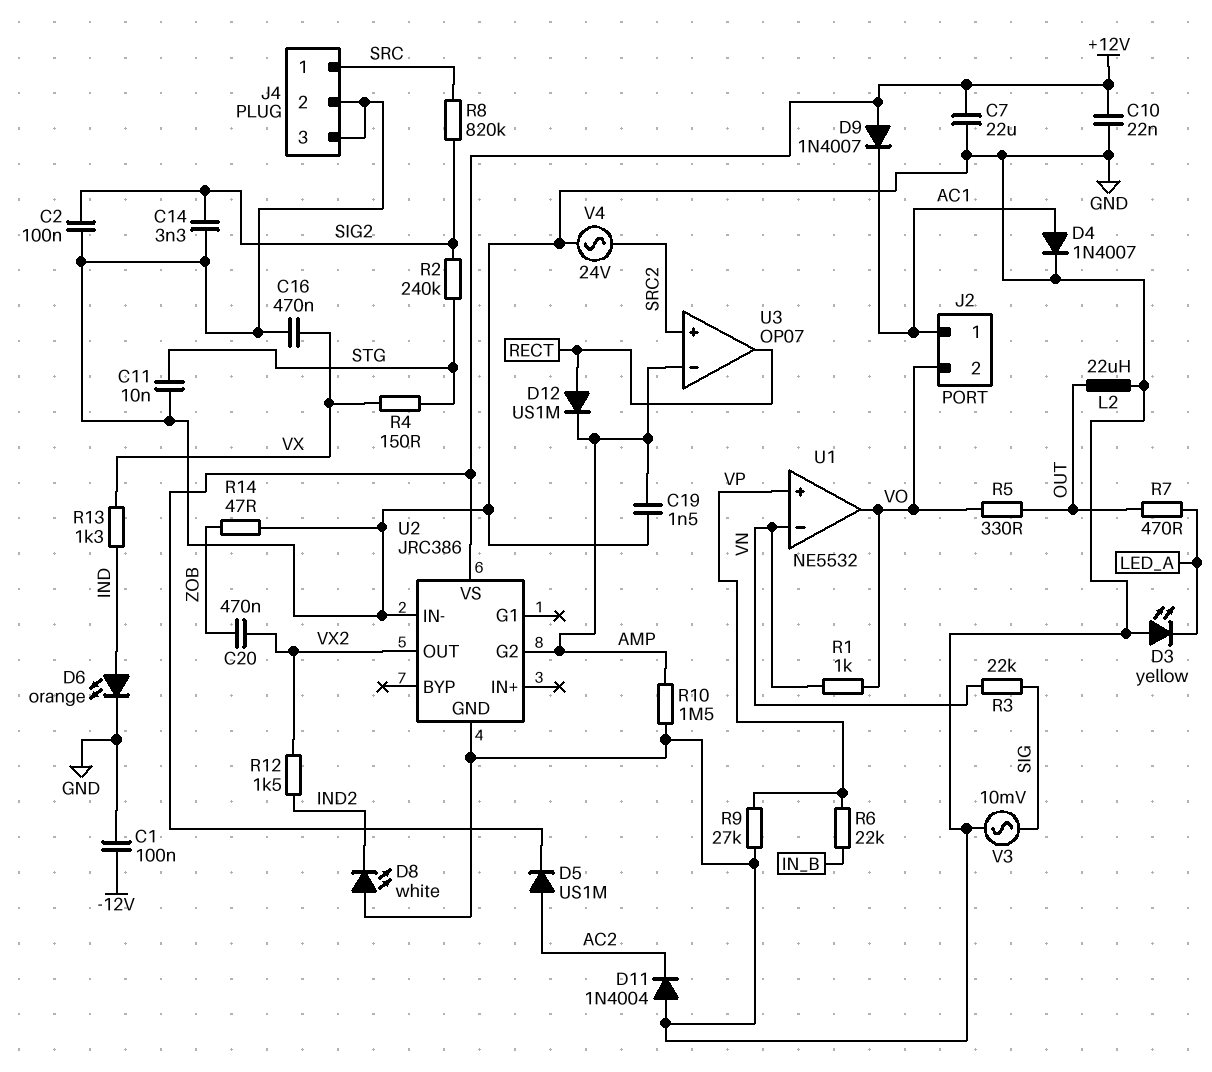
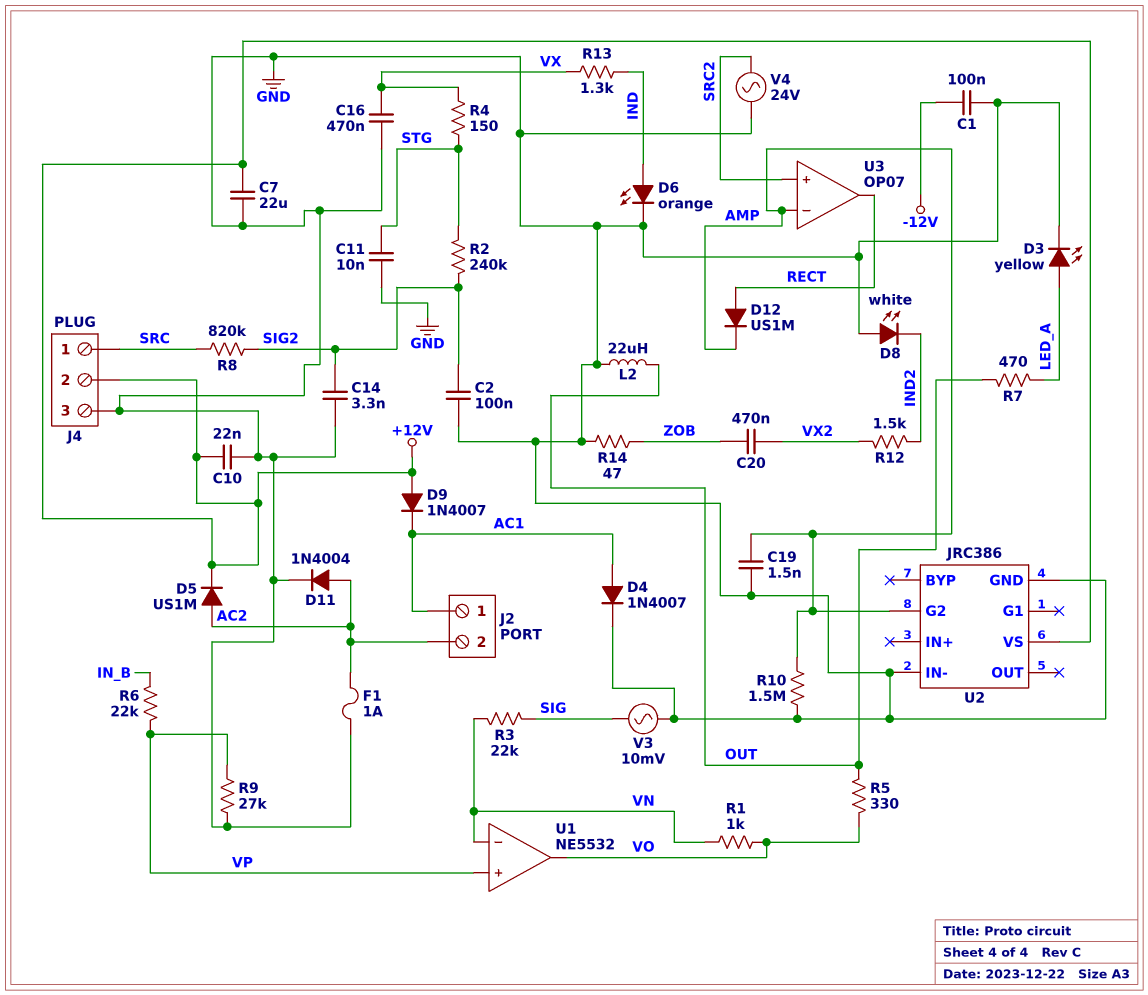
D3: LED yellow (A GND, K LED_A) -> LED yellow (A LED_A, K GND)
D11: diode 1N4004 (A GND, K AC2) -> diode 1N4004 (A AC2, K GND)
F1: none -> 1A (AC2, GND)
J2 pin 2: VO -> AC2
J4 pin 2: GND -> +12V
U2 pin OUT: VX2 -> none

